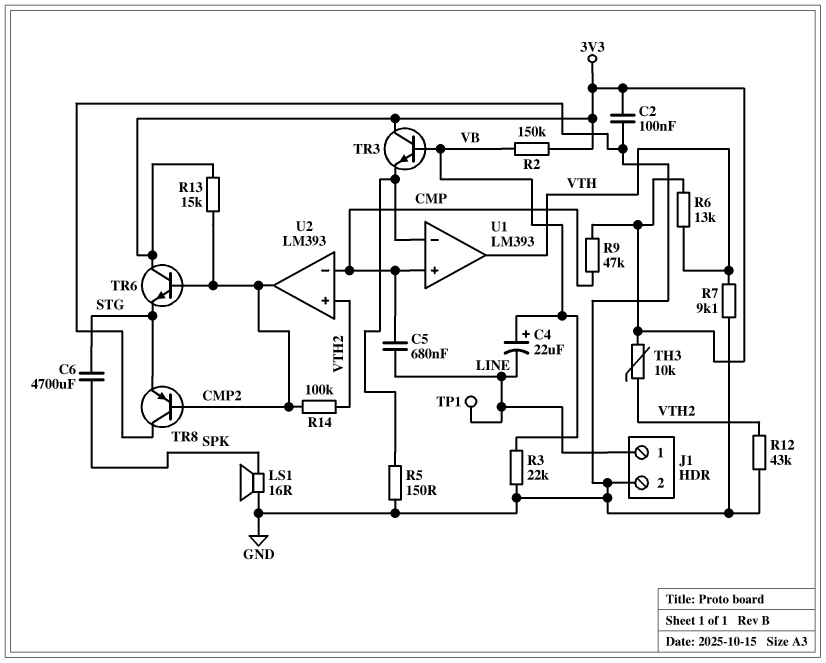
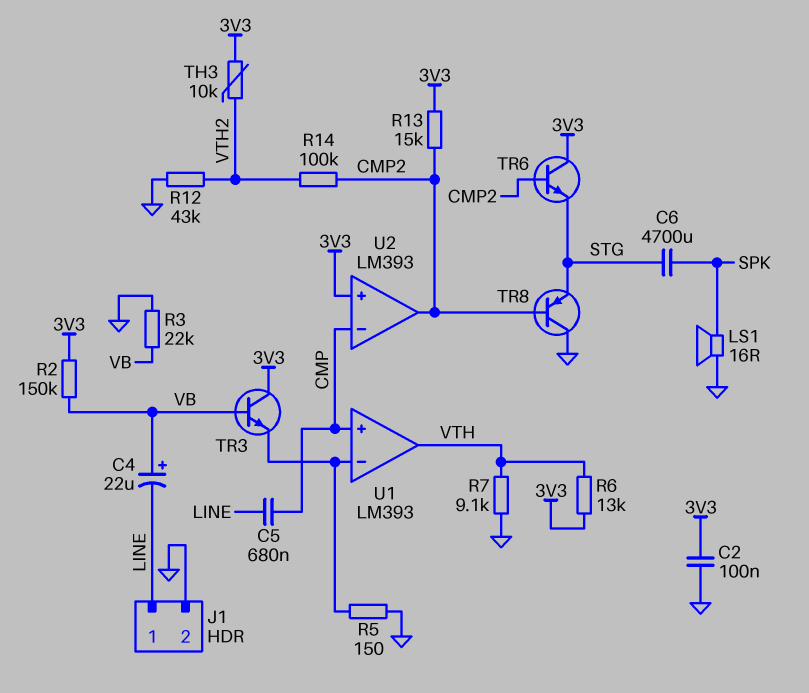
R9: 47k (3V3, CMP) -> none
TP1: test point (LINE) -> none
U2 pin in+: VTH2 -> 3V3

